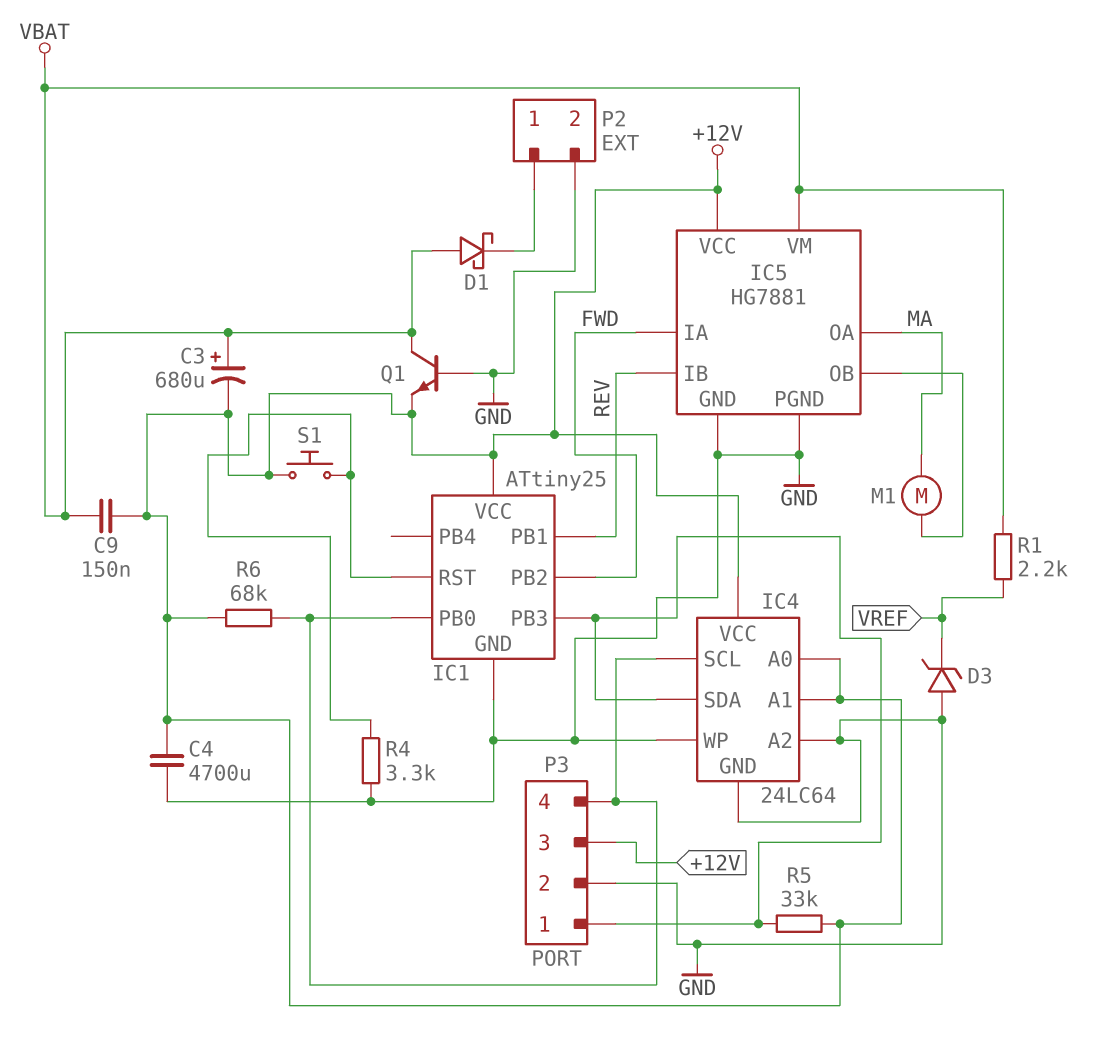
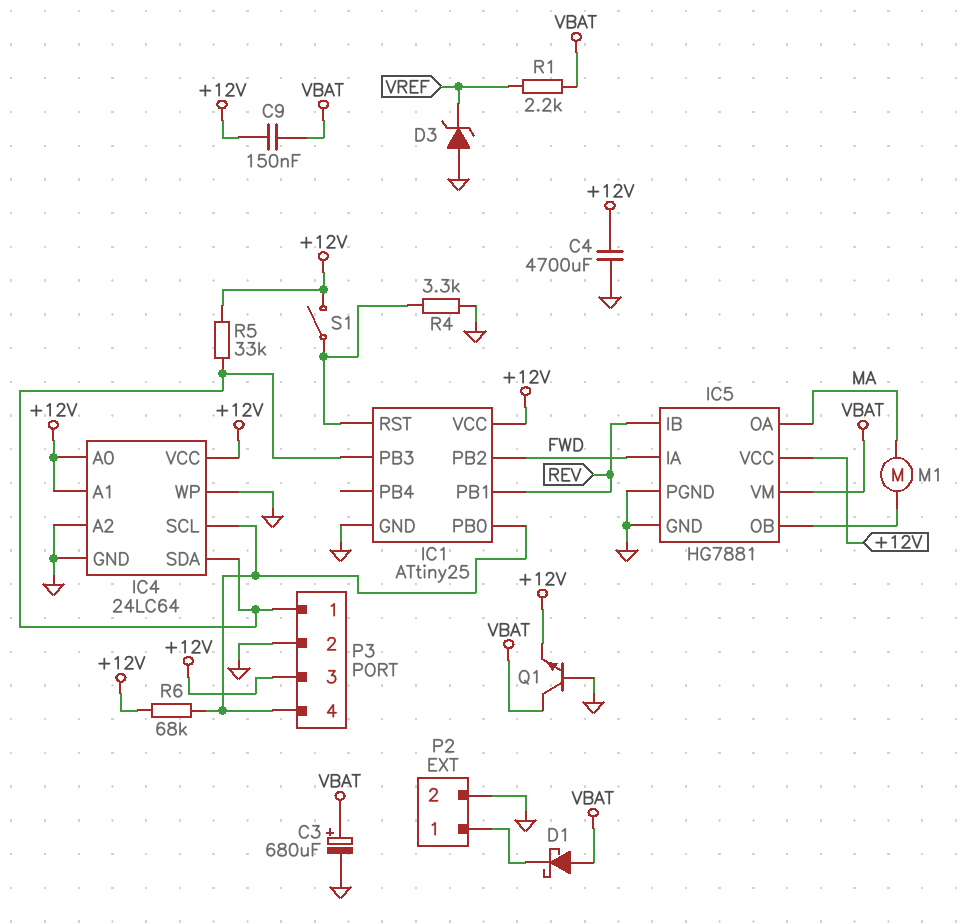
C3: 680uF (plus VBAT, minus +12V) -> 680uF (plus VBAT, minus GND)
S1: button (+12V, IC1/RST) -> switch (+12V, IC1/RST)

